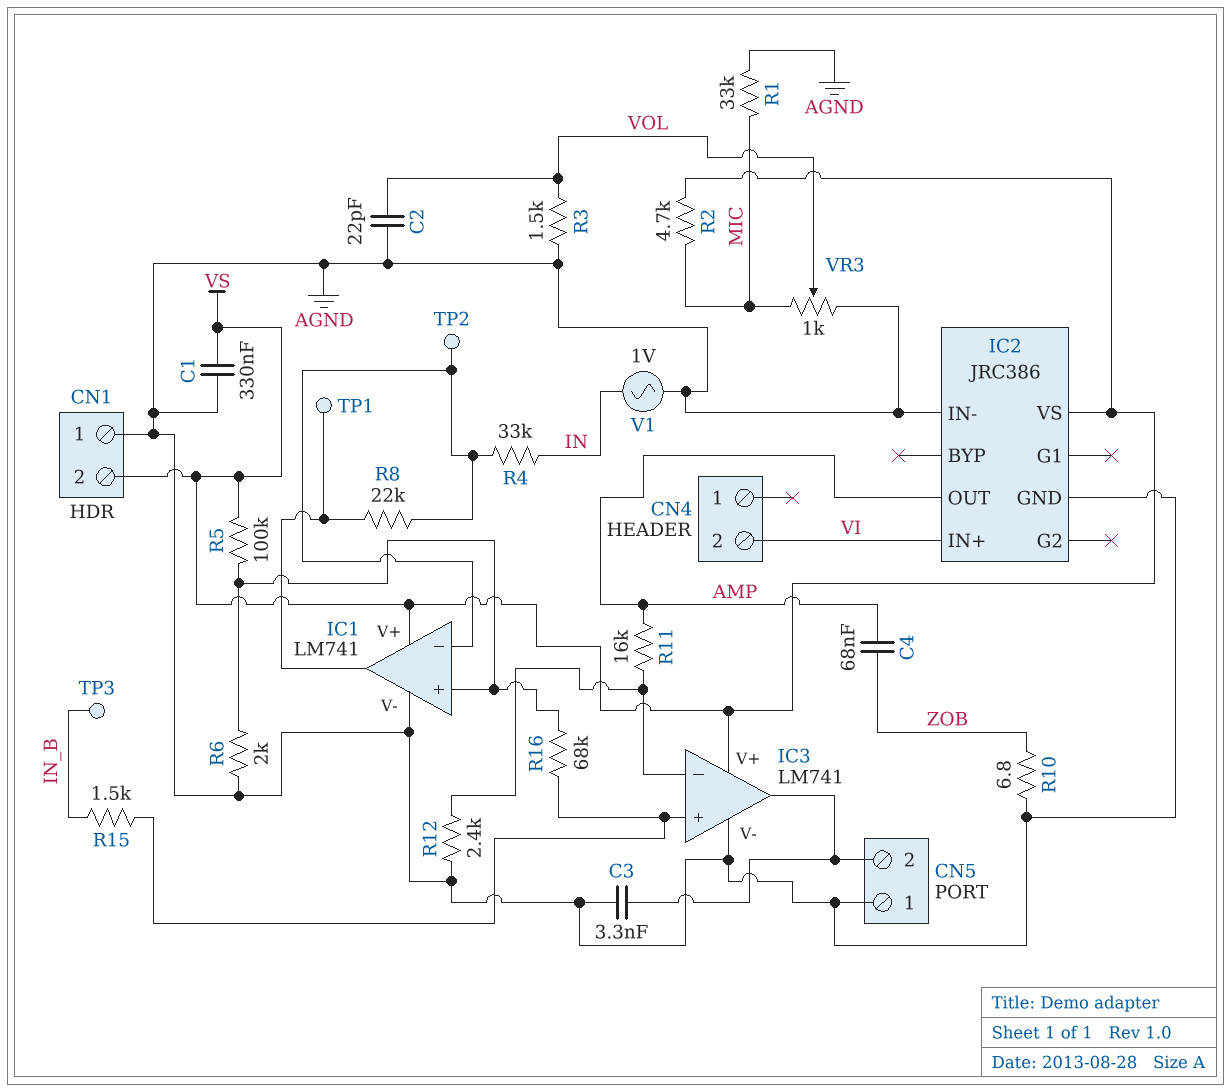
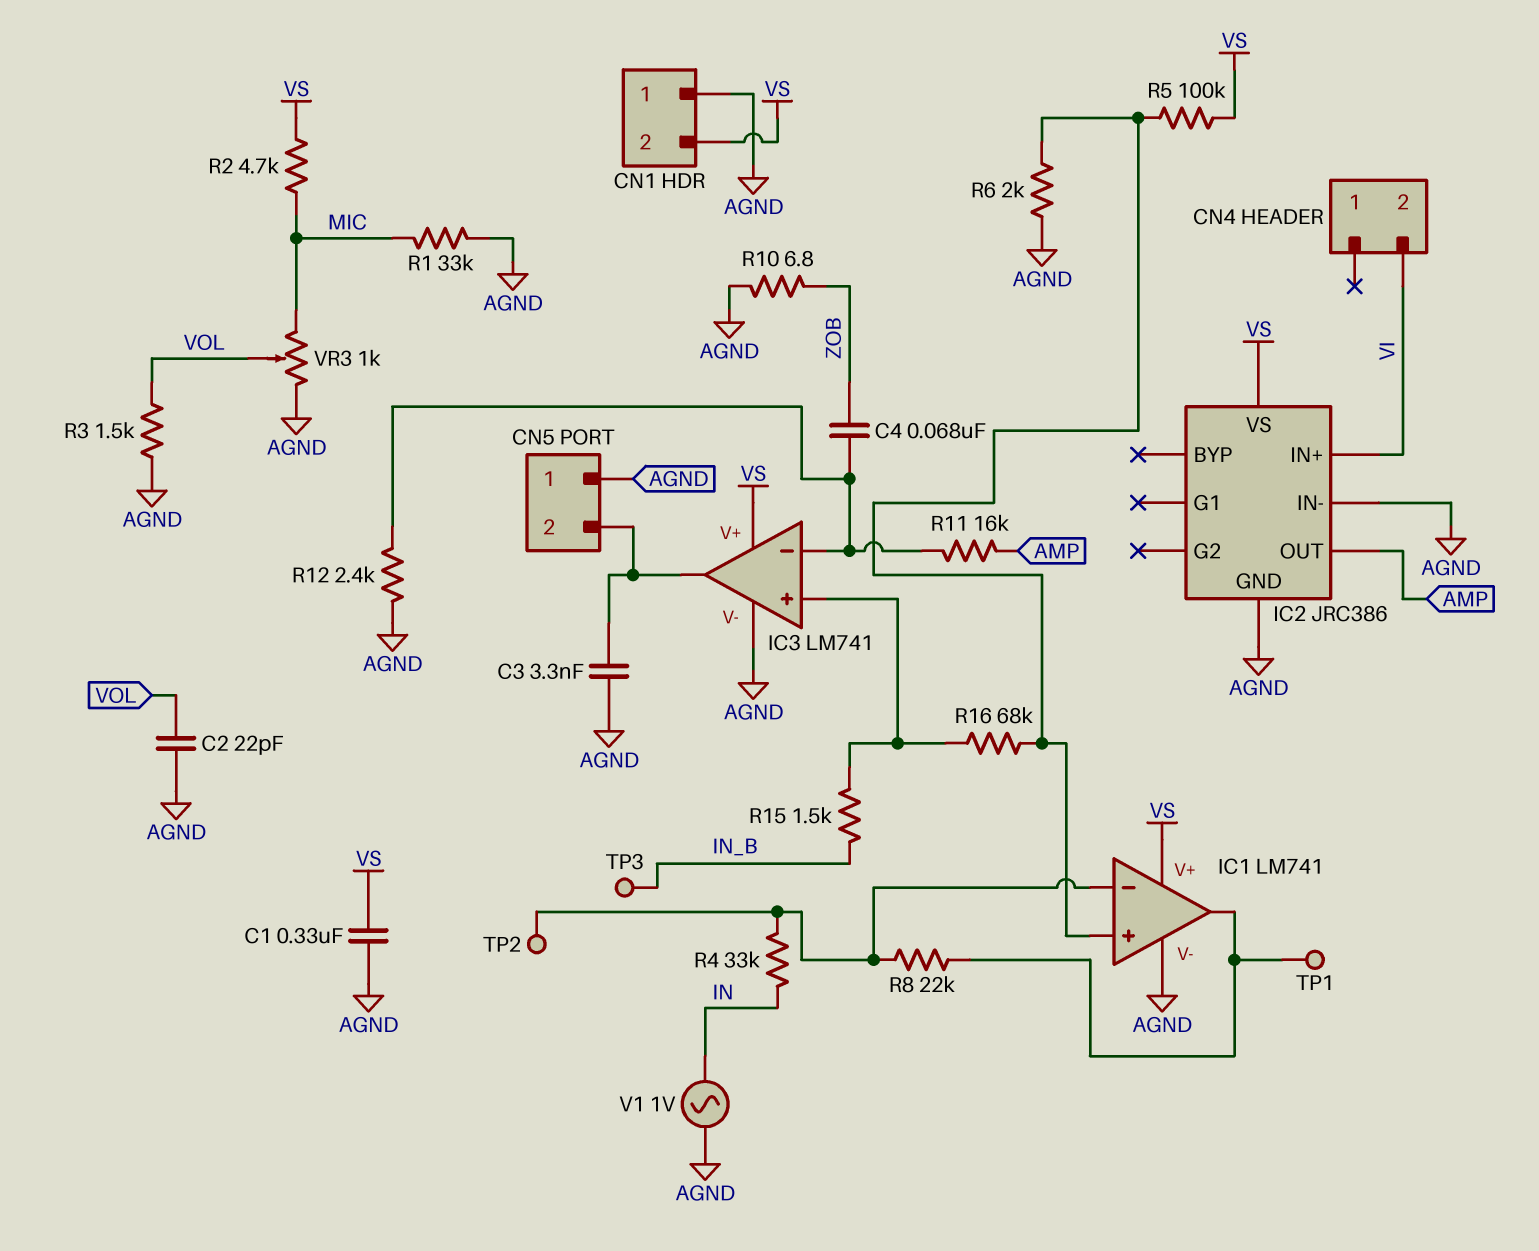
C4: 68nF (AMP, ZOB) -> 68nF (IC3/in-, ZOB)

